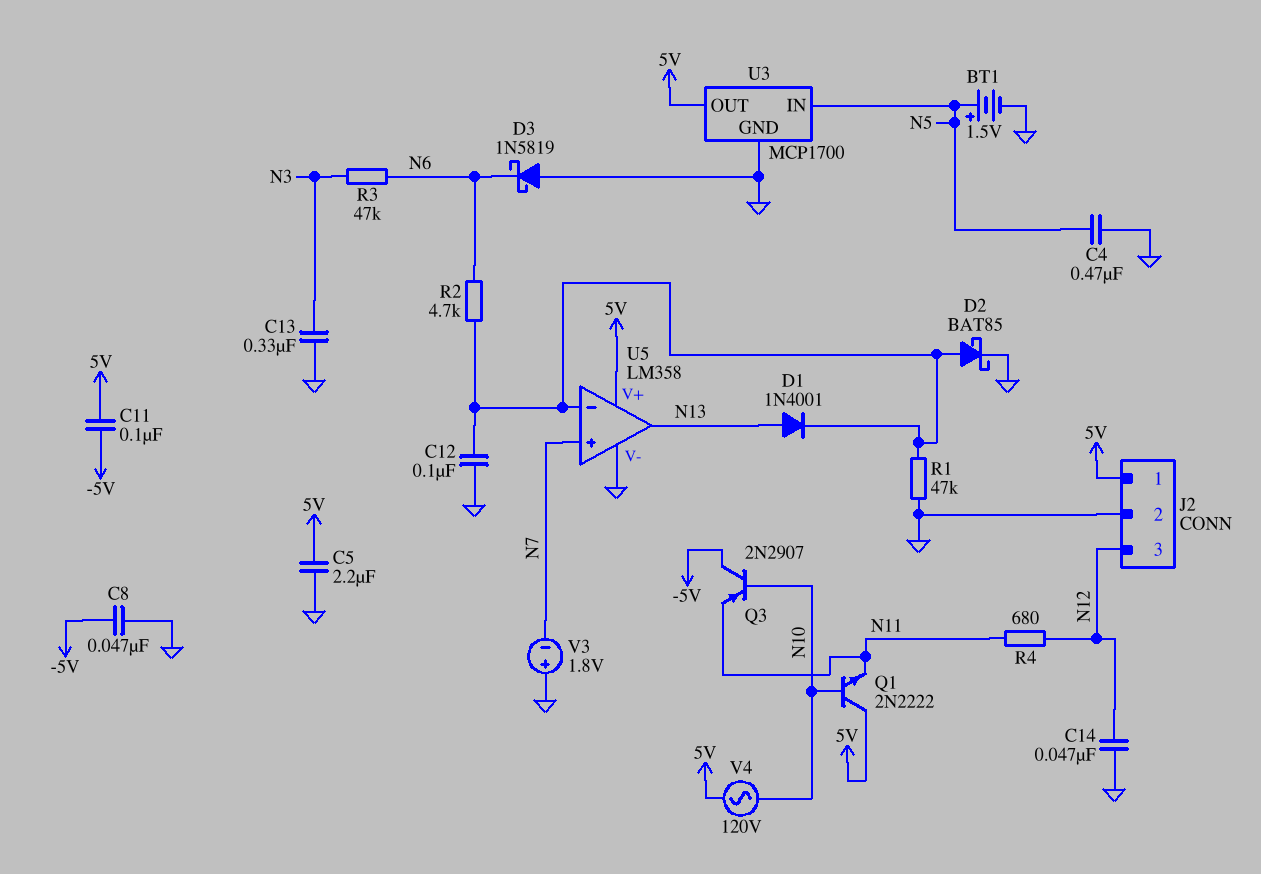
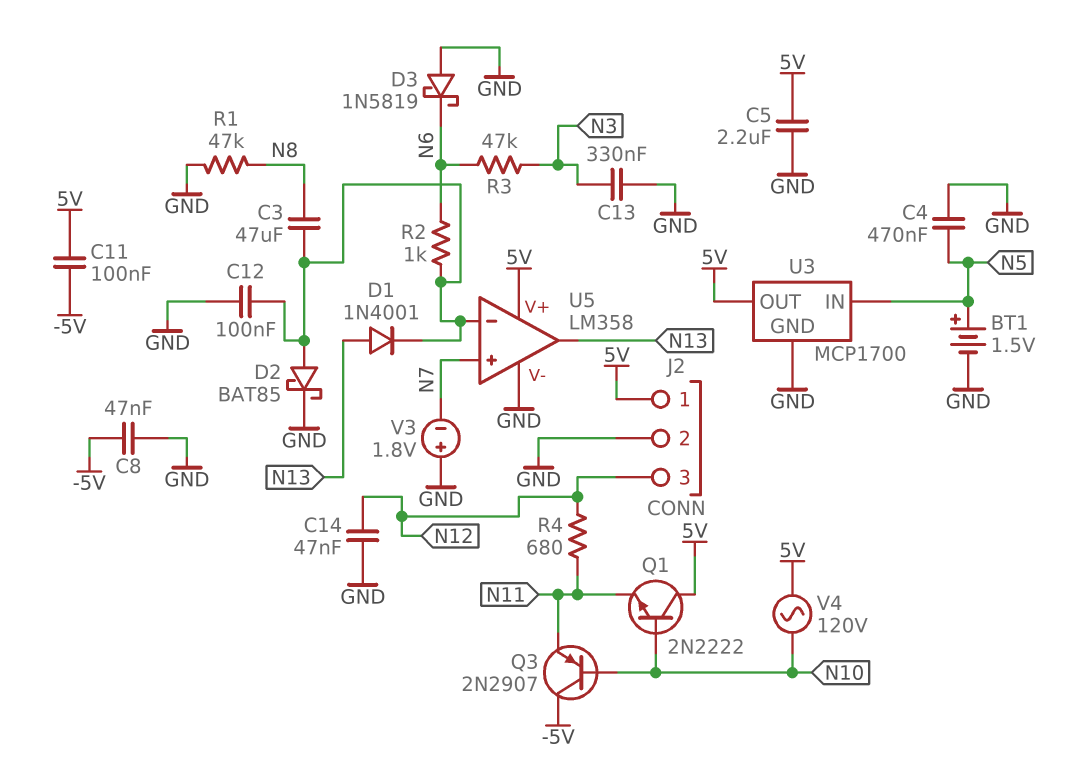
C3: none -> 47uF (N8, U5/in-)
R1: 47k (GND, U5/in-) -> 47k (GND, N8)
R2: 4.7k (N6, U5/in-) -> 1k (N6, U5/in-)

